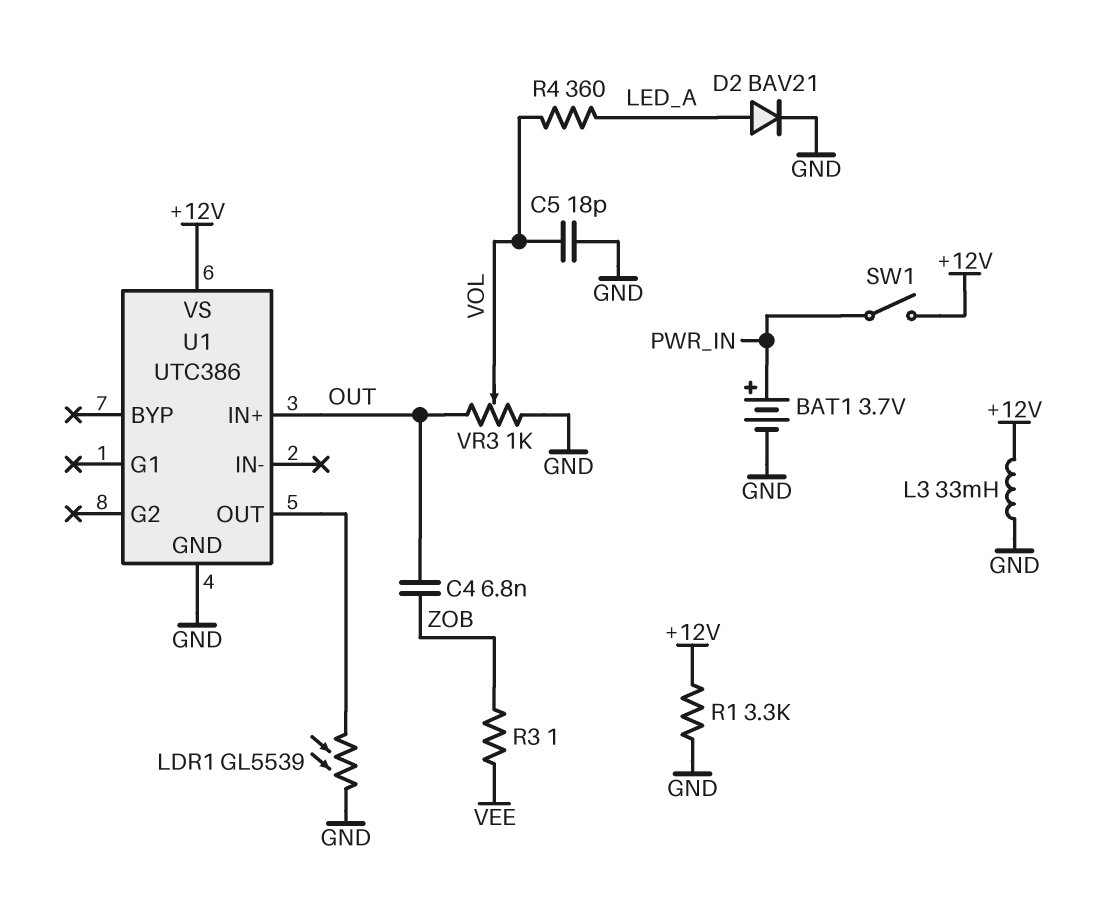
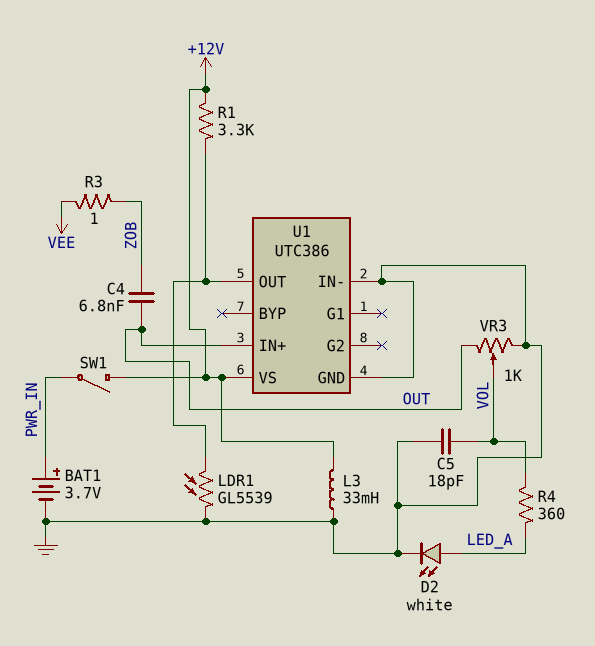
D2: diode BAV21 (A LED_A, K GND) -> LED white (A LED_A, K GND)
R1: 3.3k (+12V, GND) -> 3.3k (+12V, U1/OUT)
U1 pin IN-: none -> GND

